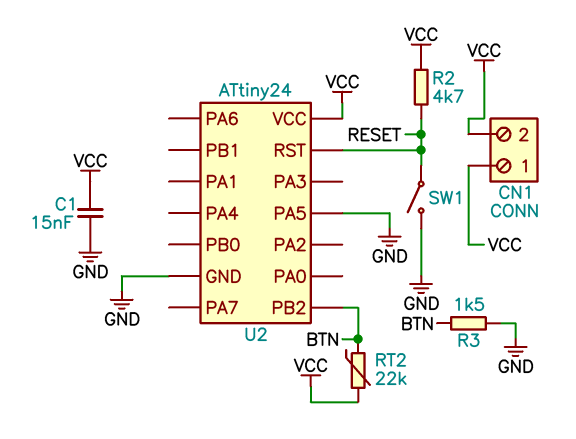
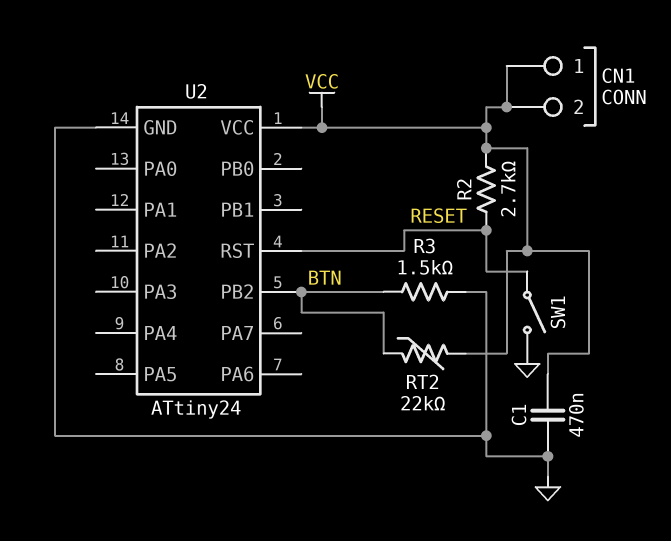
C1: 15nF (GND, VCC) -> 470nF (GND, VCC)
R2: 4.7k (RESET, VCC) -> 2.7k (RESET, VCC)
U2 pin PA5: GND -> none

